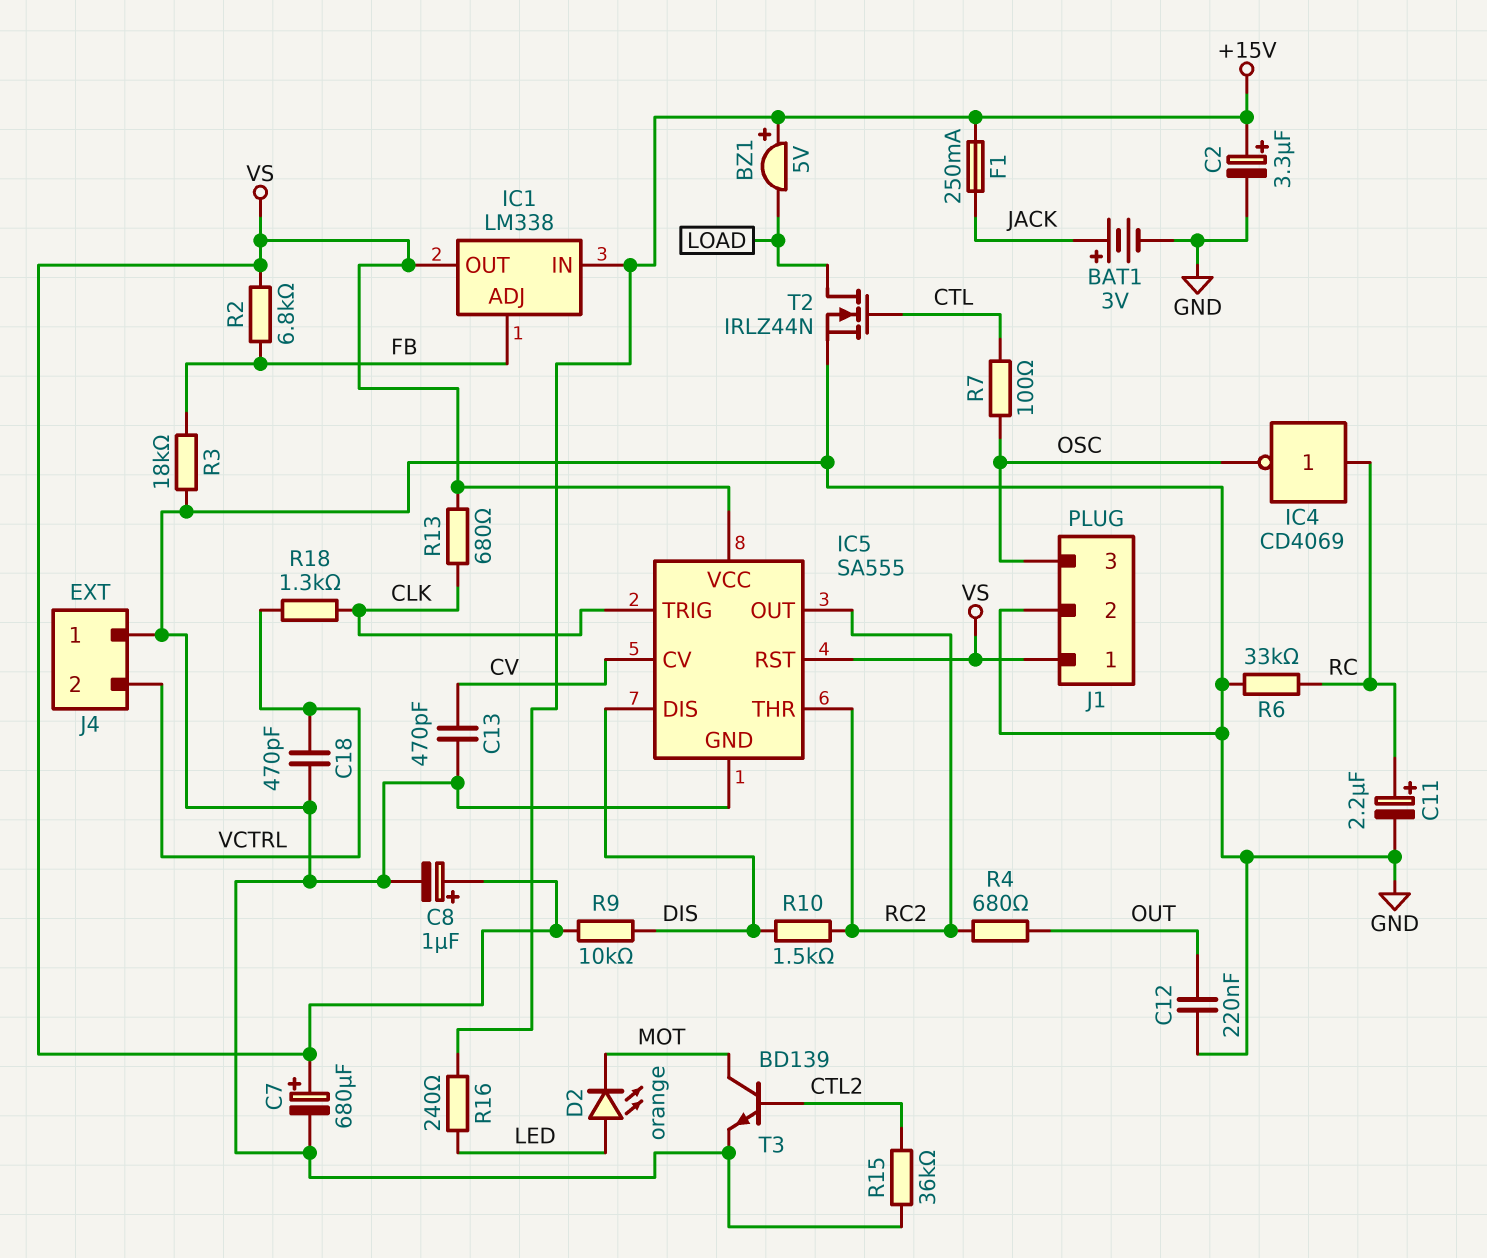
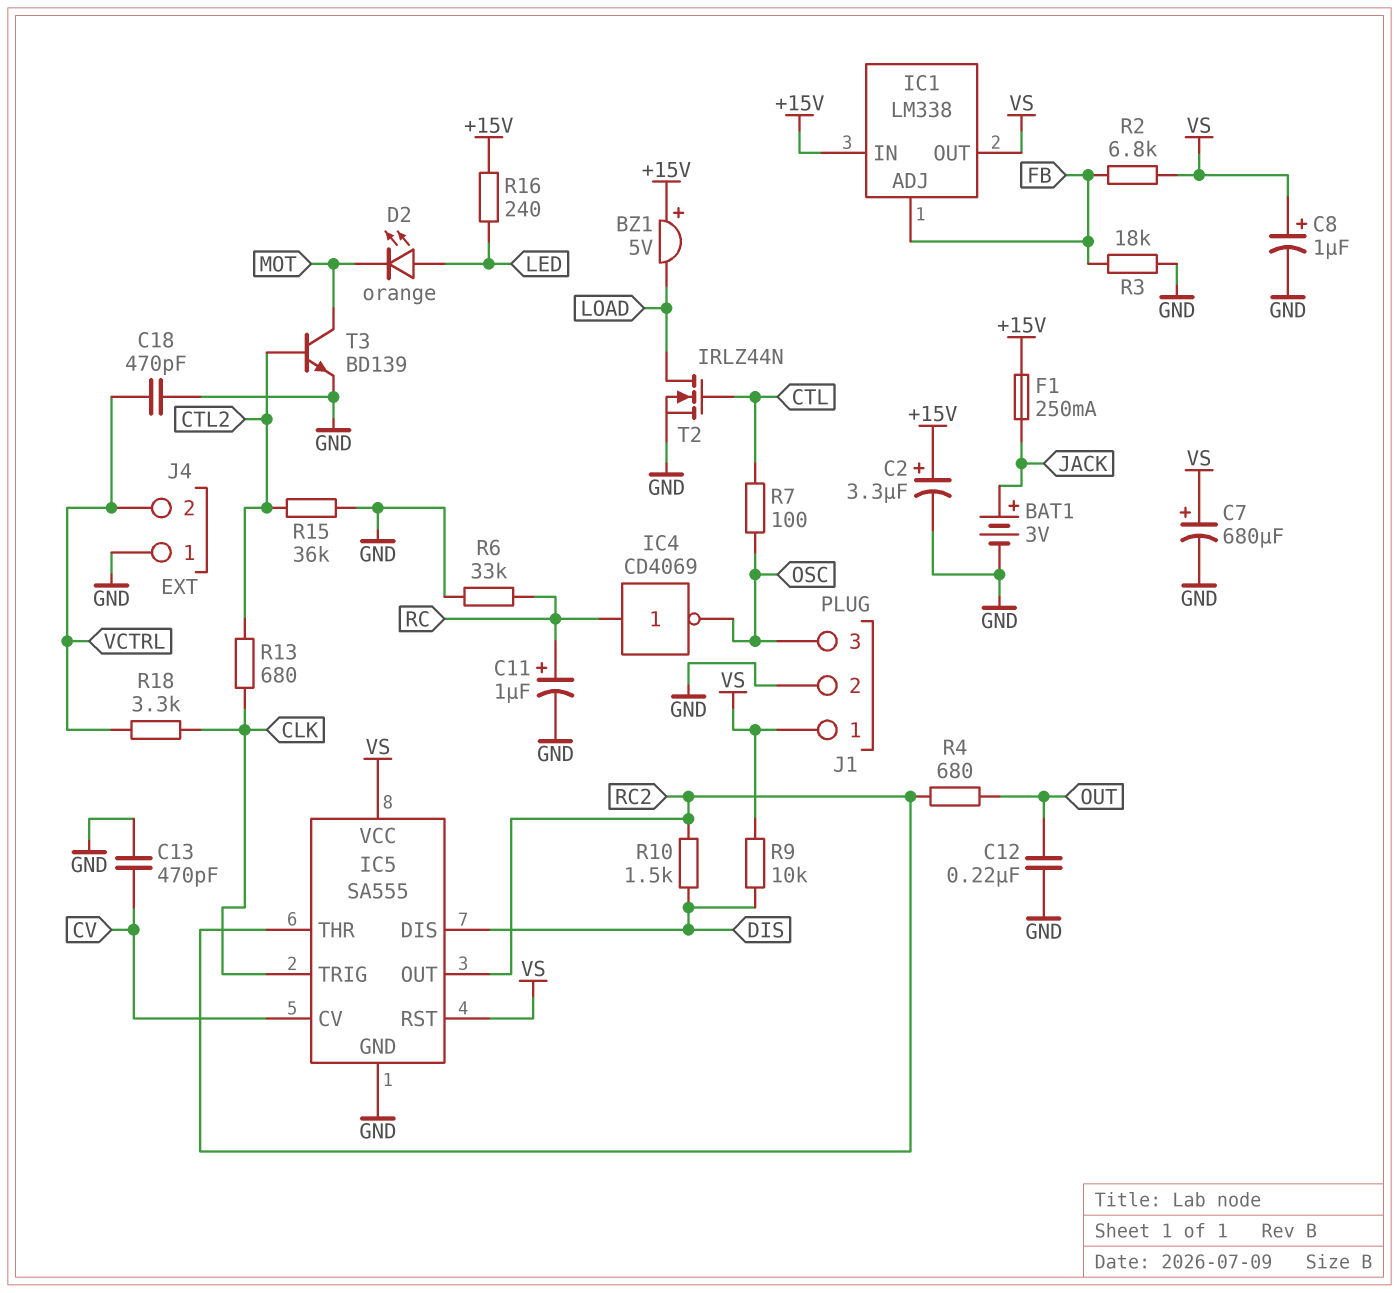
C11: 2.2uF (plus RC, minus GND) -> 1uF (plus RC, minus GND)
R13: 680 (CLK, VS) -> 680 (CLK, CTL2)
R18: 1.3k (CLK, VCTRL) -> 3.3k (CLK, VCTRL)

